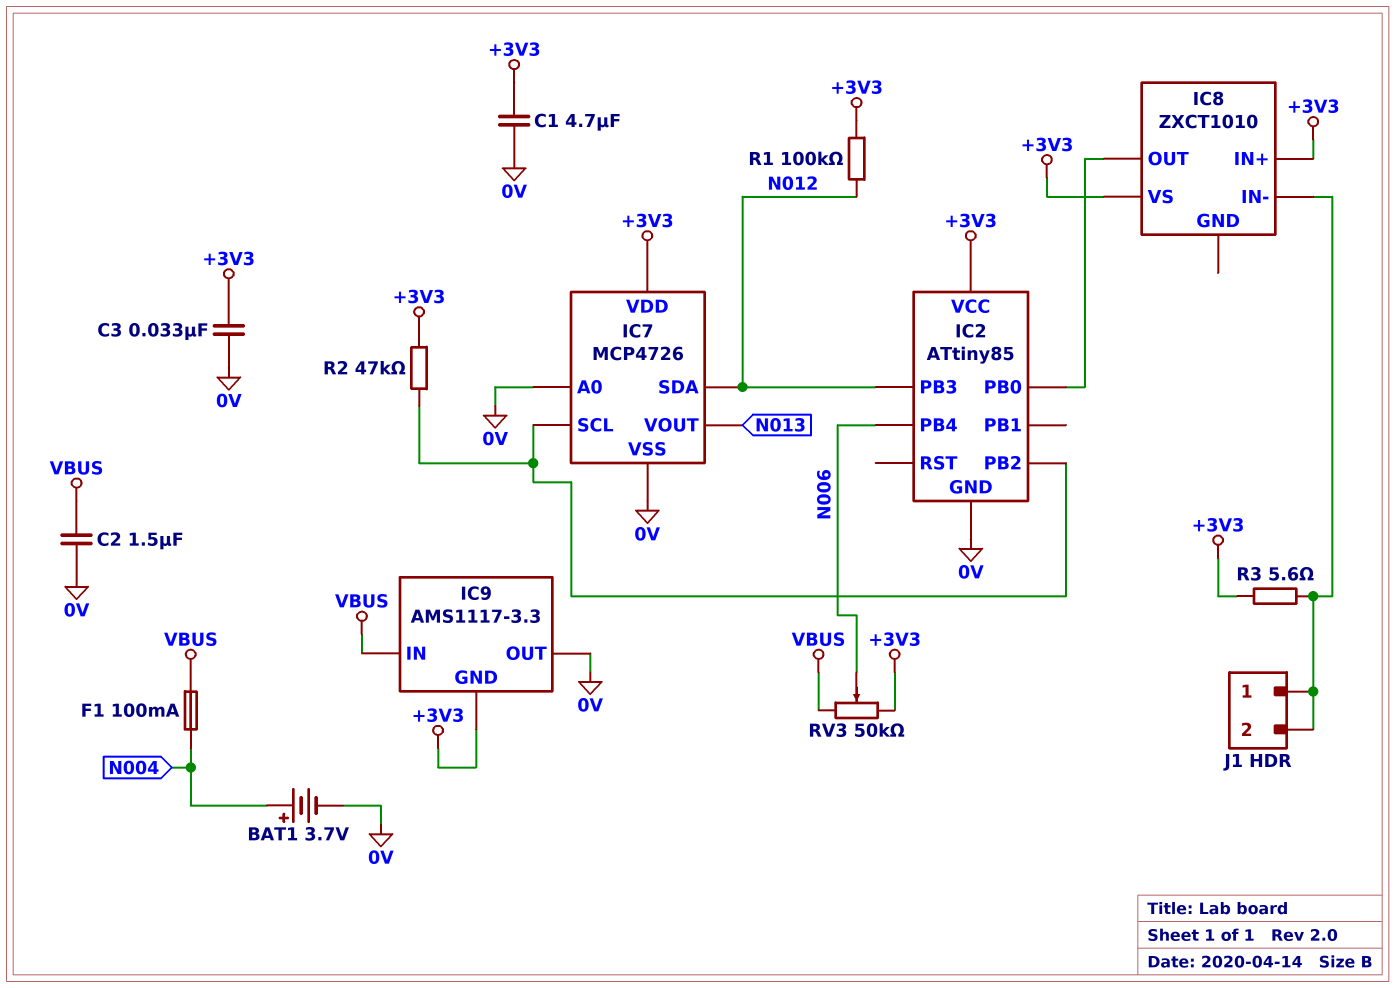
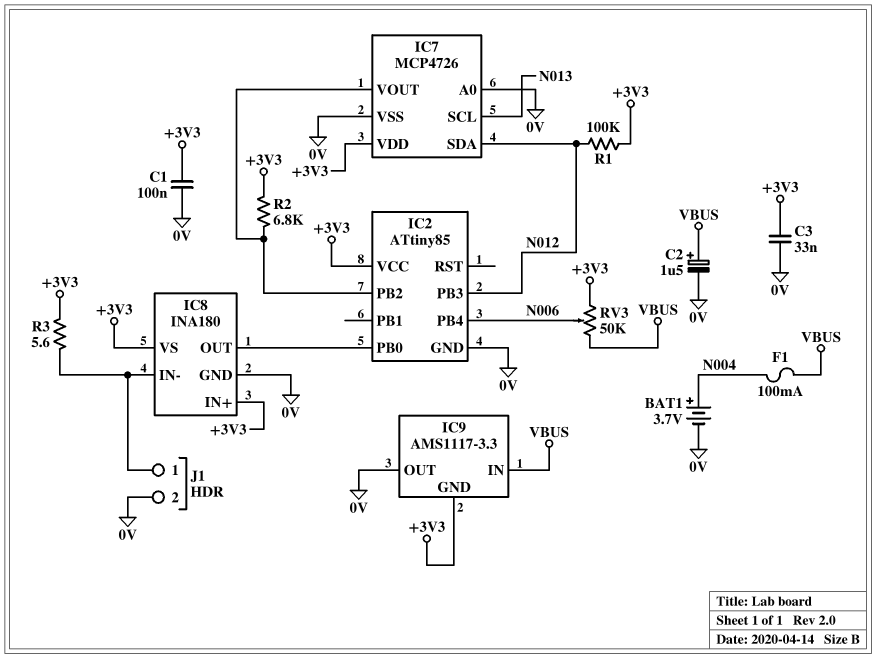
C1: 4.7uF (+3V3, 0V) -> 100nF (+3V3, 0V)
C2: 1.5uF (0V, VBUS) -> 1.5uF (plus VBUS, minus 0V)
IC7 pin SCL: IC2/PB2 -> N013
IC7 pin VOUT: N013 -> IC2/PB2
IC8: ZXCT1010 -> INA180
IC8 pin GND: none -> 0V
J1 pin 2: IC8/IN- -> 0V
R2: 47k (+3V3, IC2/PB2) -> 6.8k (+3V3, IC2/PB2)

